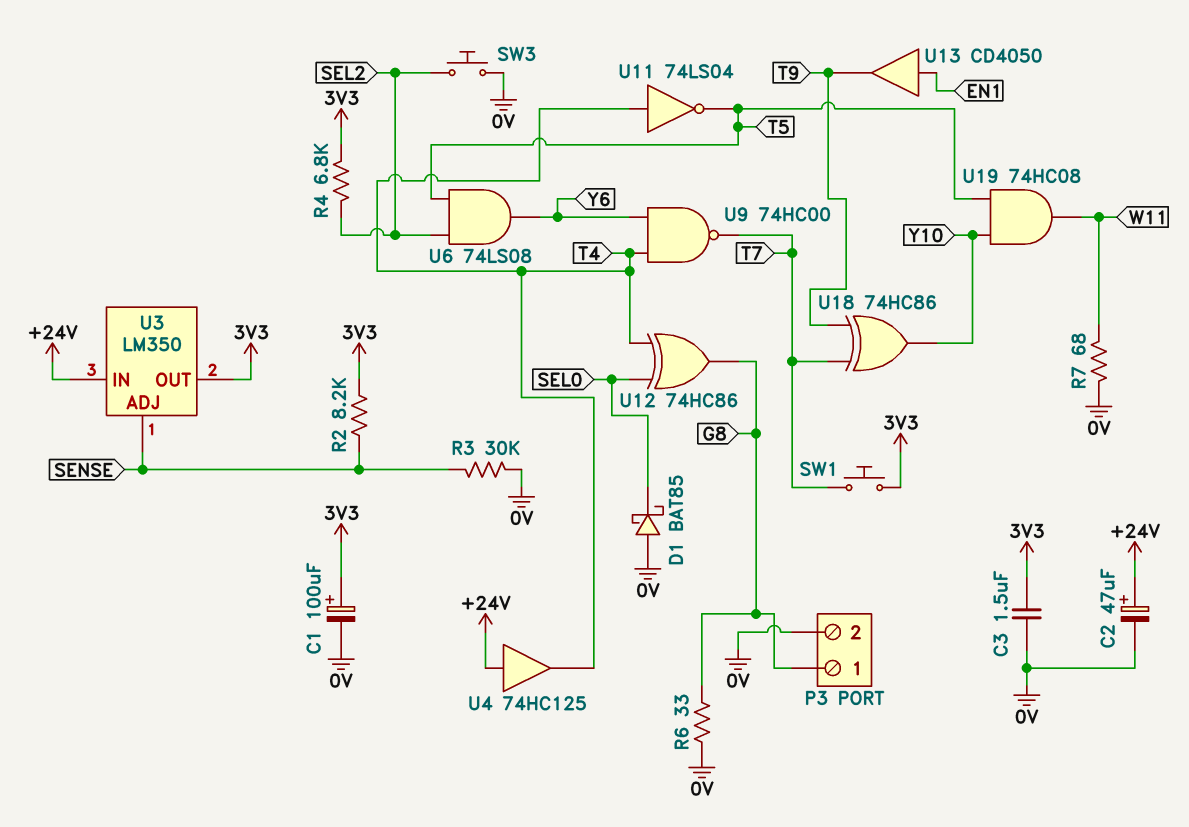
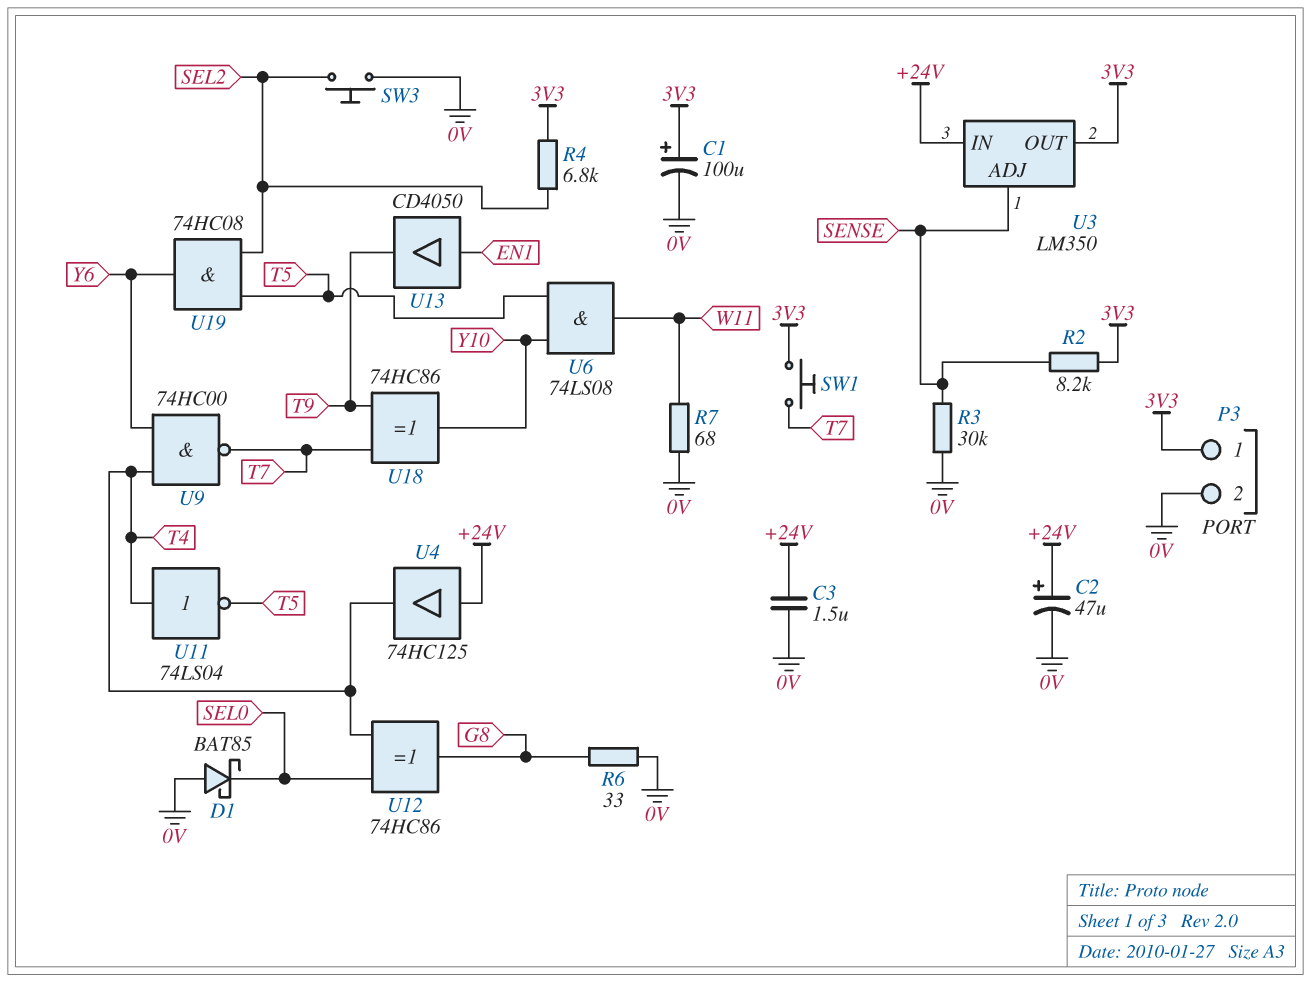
C3: 1.5uF (0V, 3V3) -> 1.5uF (+24V, 0V)
P3 pin 1: G8 -> 3V3
U6: AND 74LS08 (in SEL2, in T5, out Y6) -> AND 74LS08 (in T5, in Y10, out W11)
U19: AND 74HC08 (in T5, in Y10, out W11) -> AND 74HC08 (in SEL2, in T5, out Y6)

